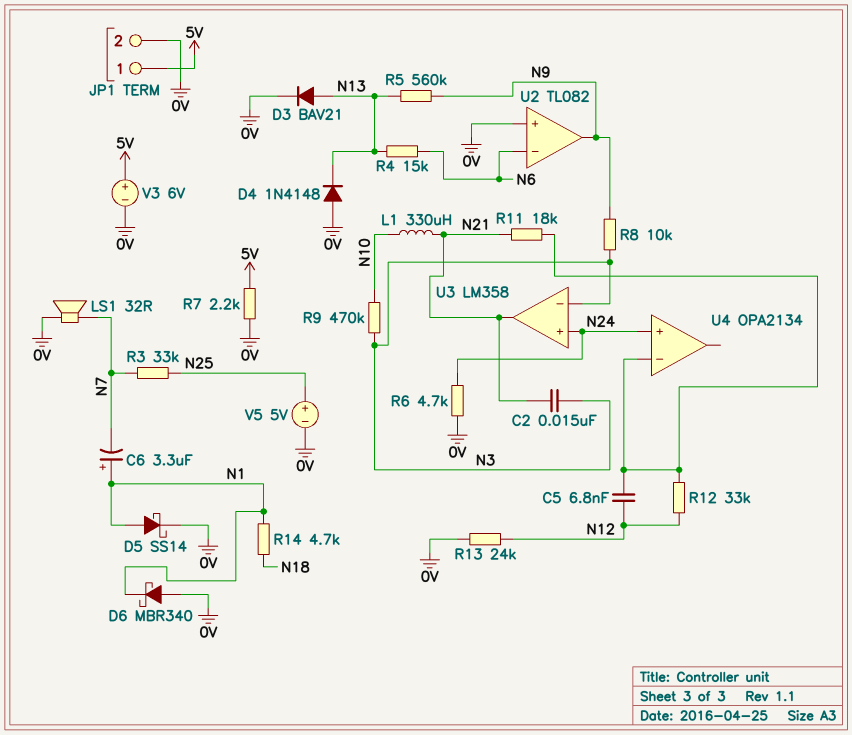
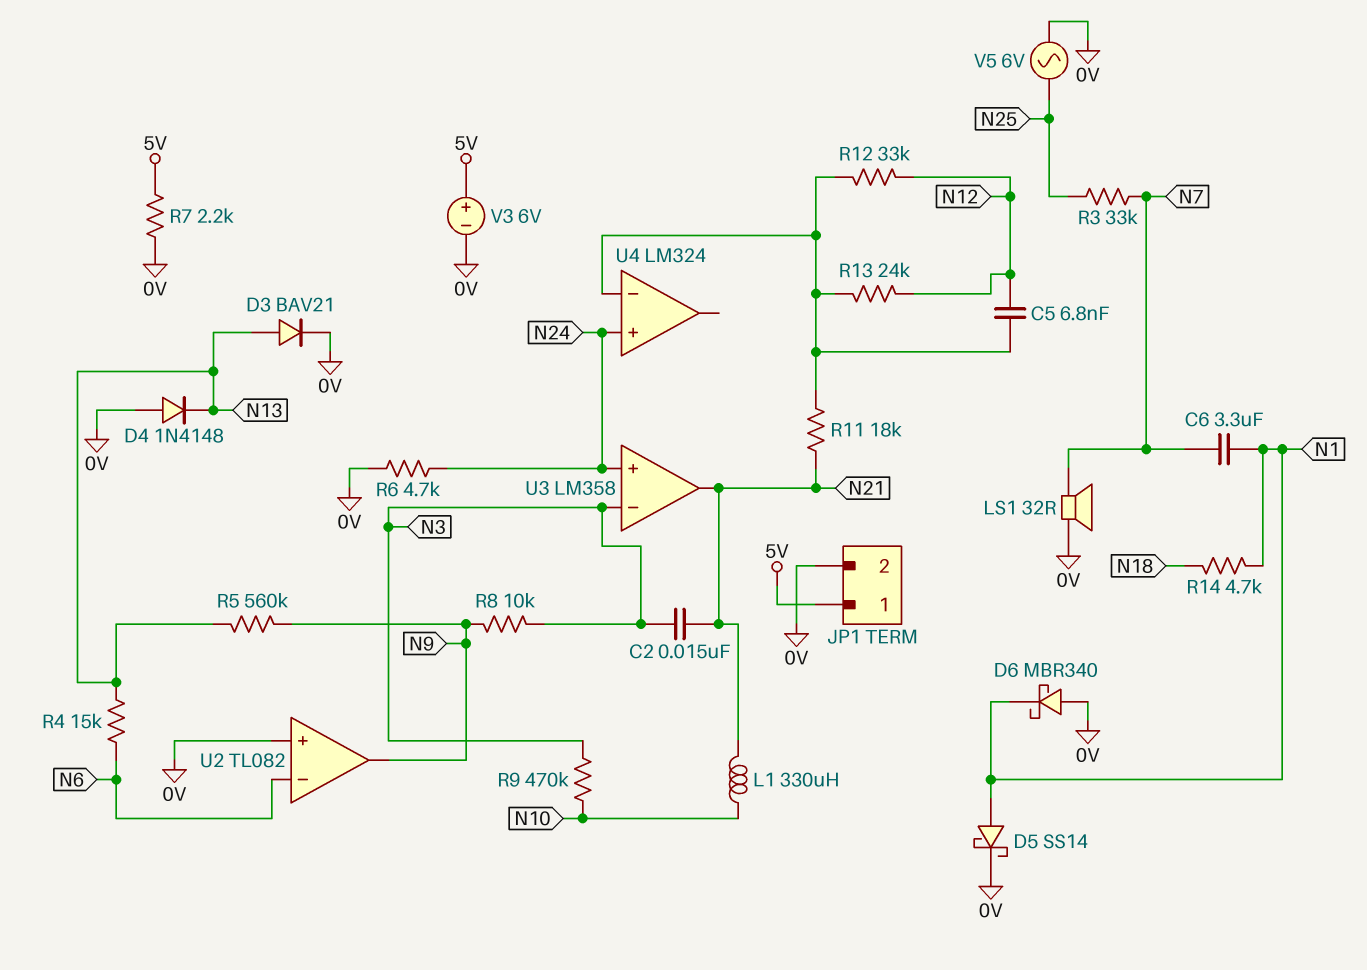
C6: 3.3uF (plus N1, minus N7) -> 3.3uF (N1, N7)
R13: 24k (0V, N12) -> 24k (N12, U4/in-)
U4: OPA2134 -> LM324
V5: 5V (plus N25, minus 0V) -> AC 6V (0V, N25)

